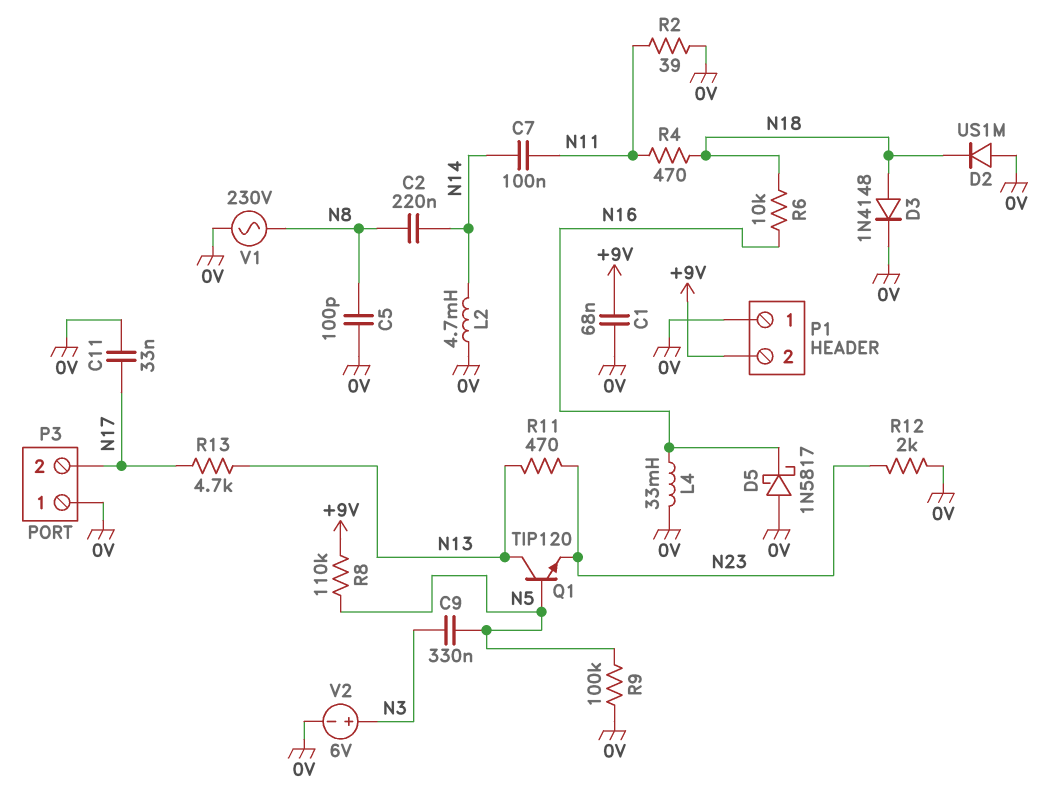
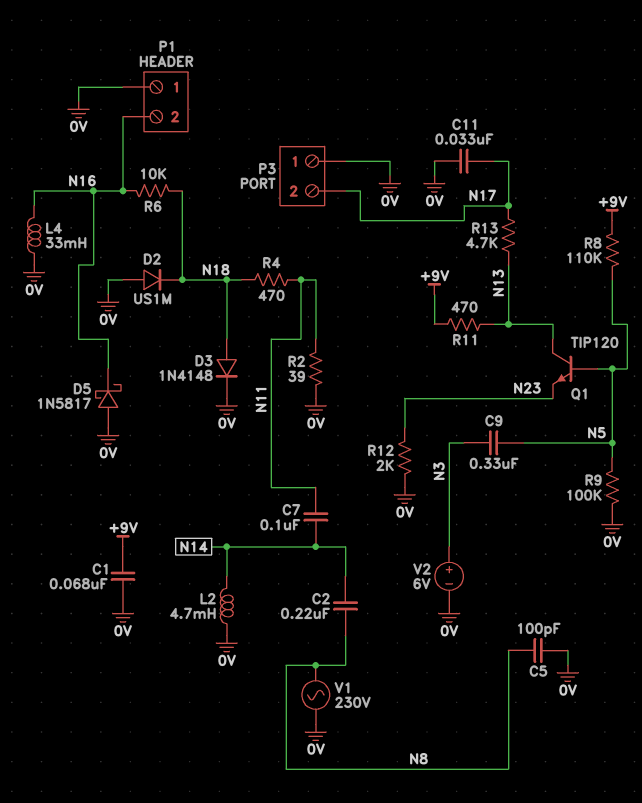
P1 pin 2: +9V -> N16
R11: 470 (N13, N23) -> 470 (+9V, N13)

